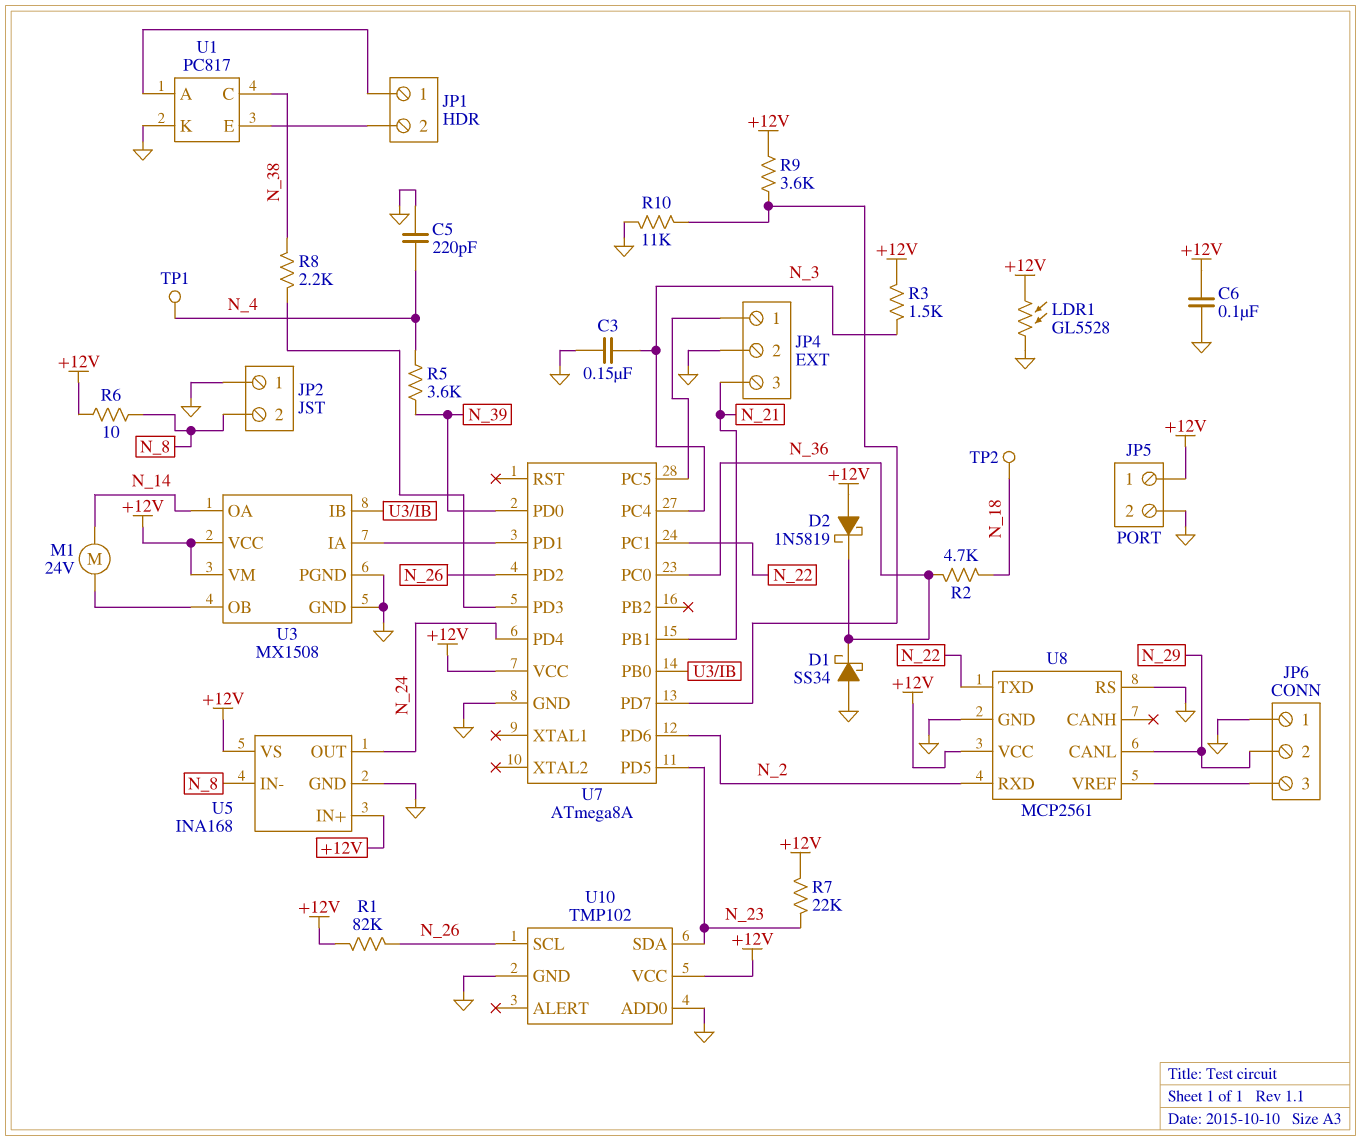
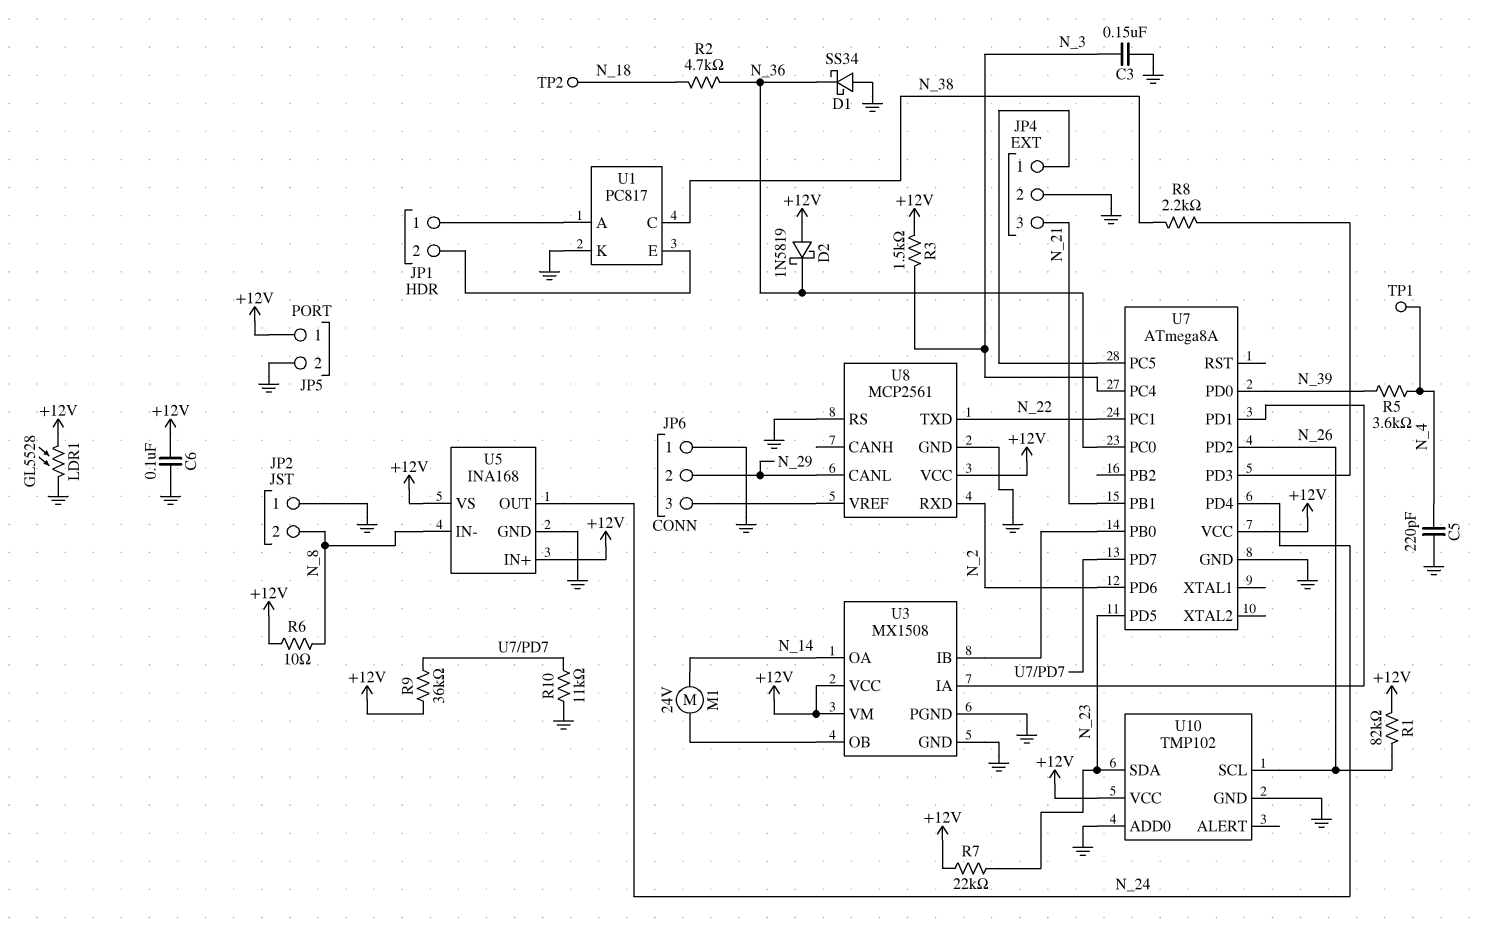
R9: 3.6k (+12V, U7/PD7) -> 36k (+12V, U7/PD7)

